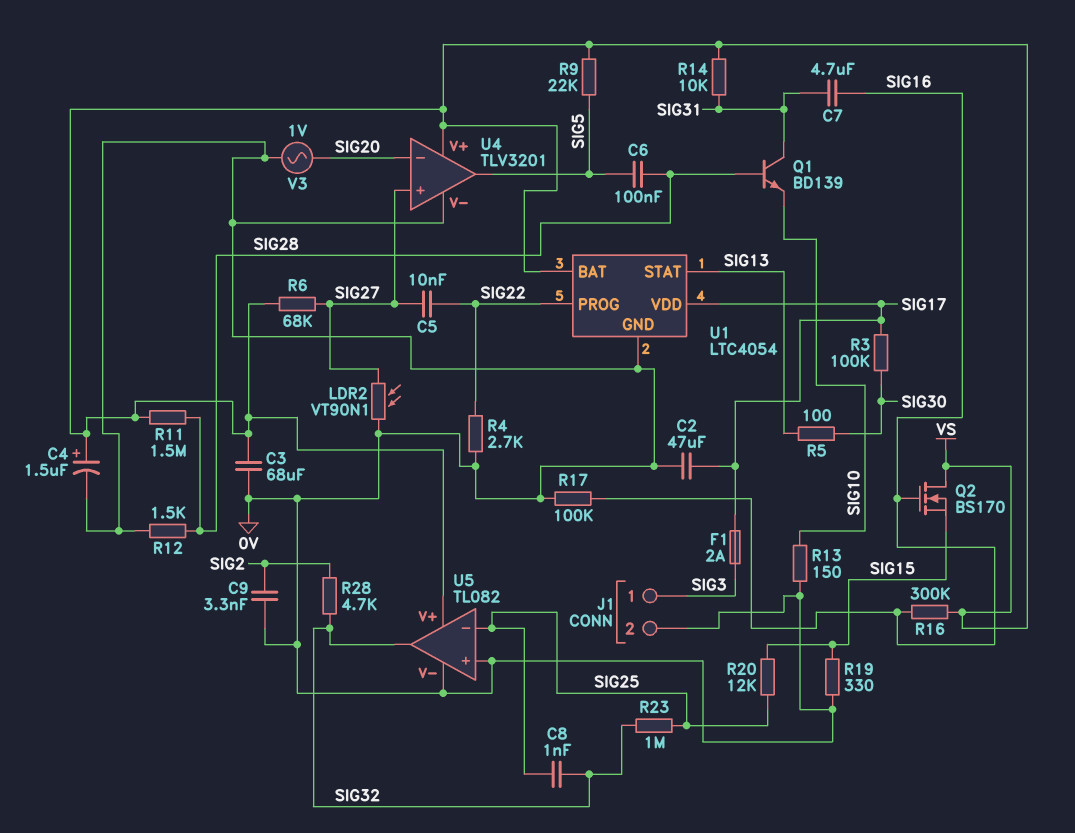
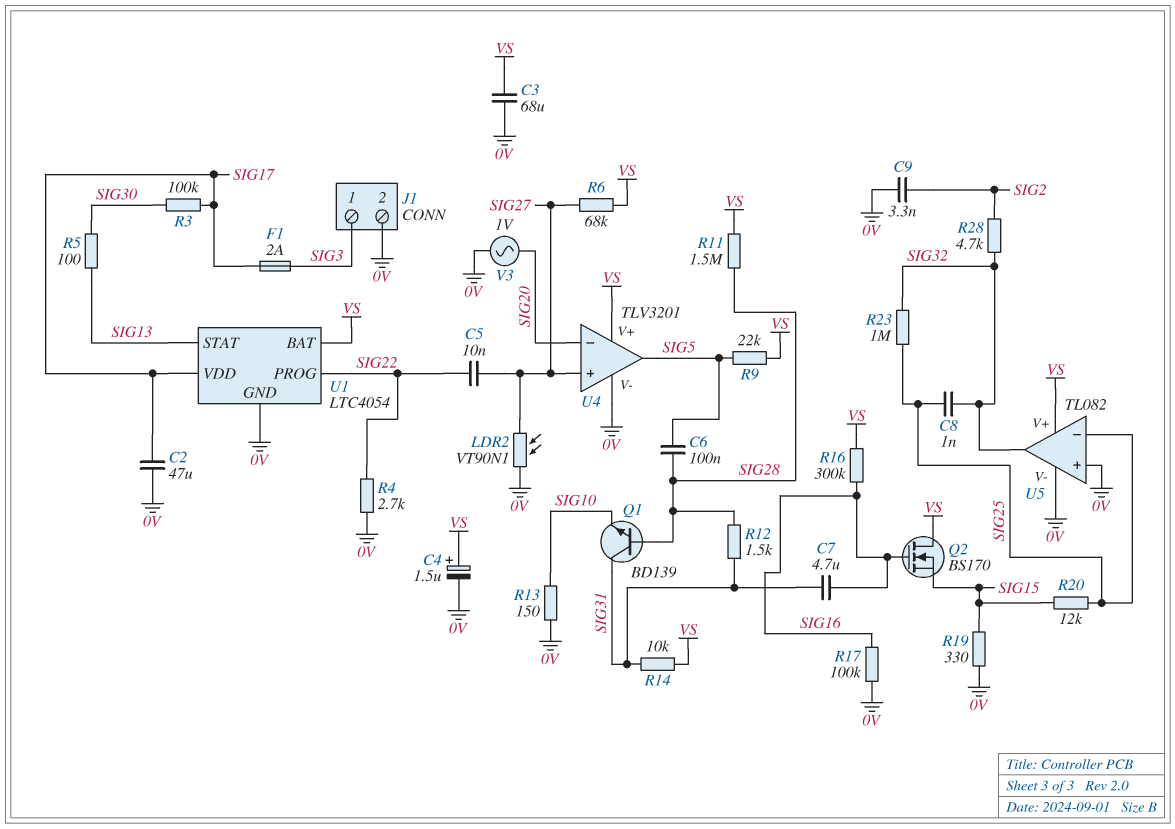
R12: 1.5k (0V, SIG28) -> 1.5k (SIG28, SIG31)

